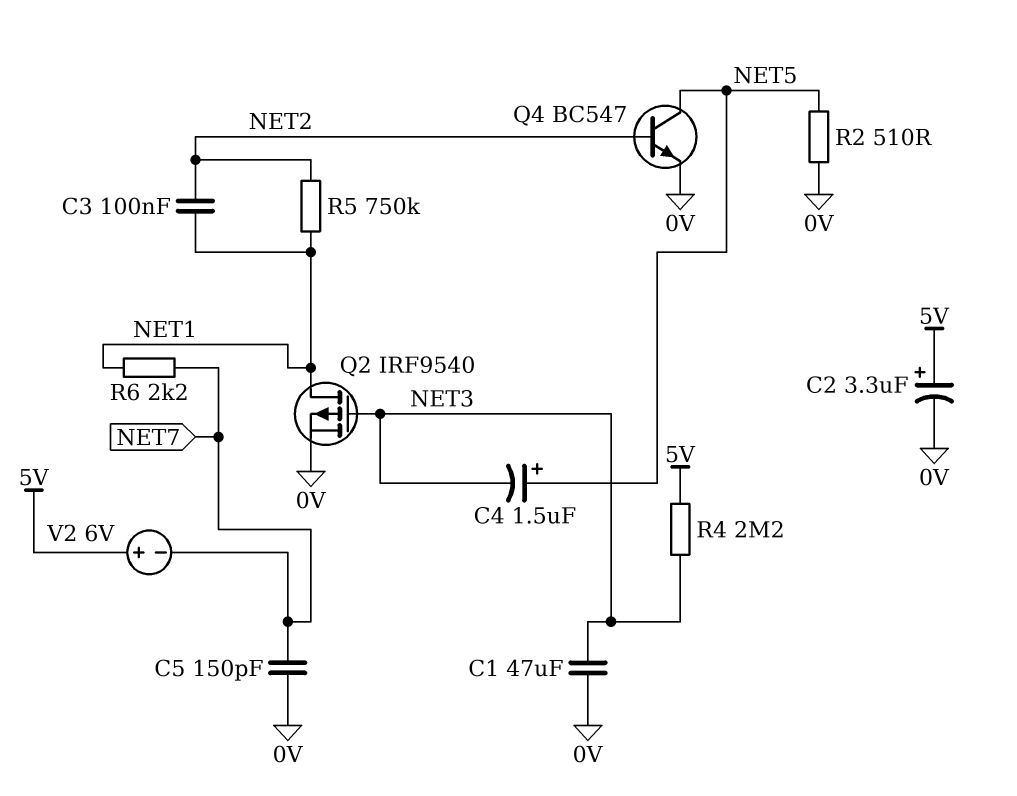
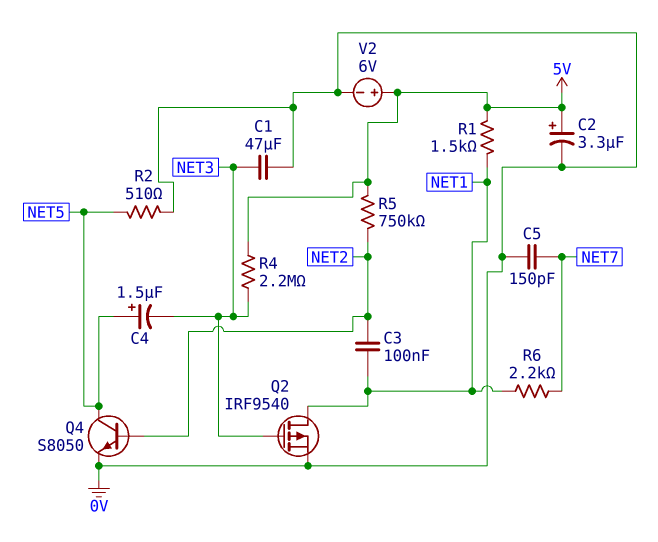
Q4: NPN BC547 (B NET2, C NET5, E 0V) -> NPN S8050 (B NET2, C NET5, E 0V)
R1: none -> 1.5k (5V, NET1)
R5: 750k (NET1, NET2) -> 750k (5V, NET2)
V2: 6V (plus 5V, minus NET7) -> 6V (plus 5V, minus 0V)

